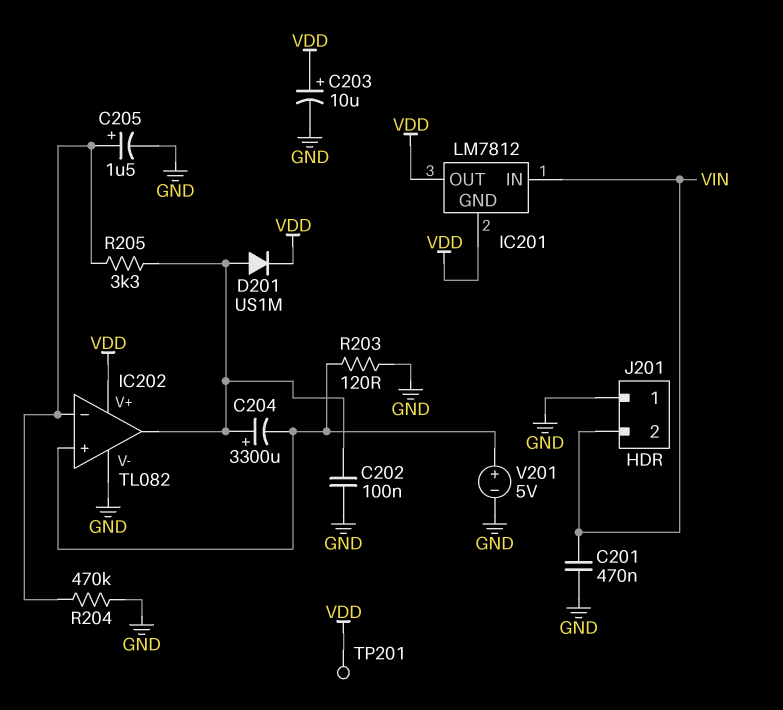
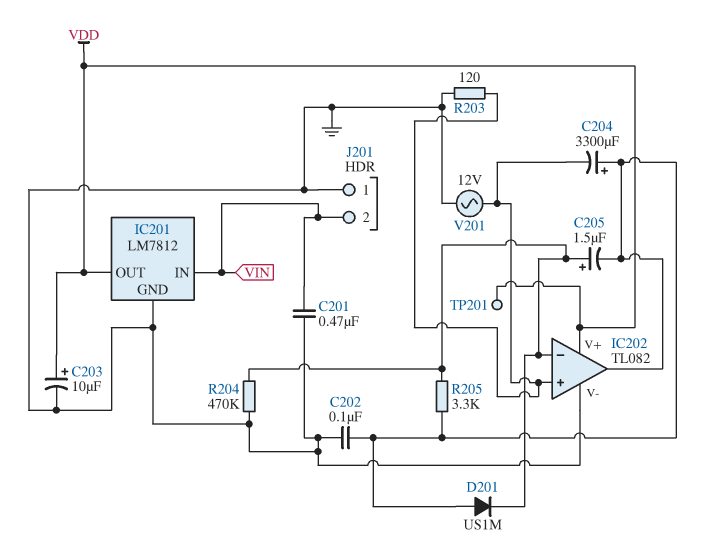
C205: 1.5uF (plus IC202/in-, minus GND) -> 1.5uF (plus IC202/in-, minus IC202/out)
D201: diode US1M (A IC202/out, K VDD) -> diode US1M (A IC202/out, K IC202/in-)
IC201 pin GND: VDD -> GND
V201: 5V (plus IC202/in+, minus GND) -> AC 12V (GND, IC202/in+)

